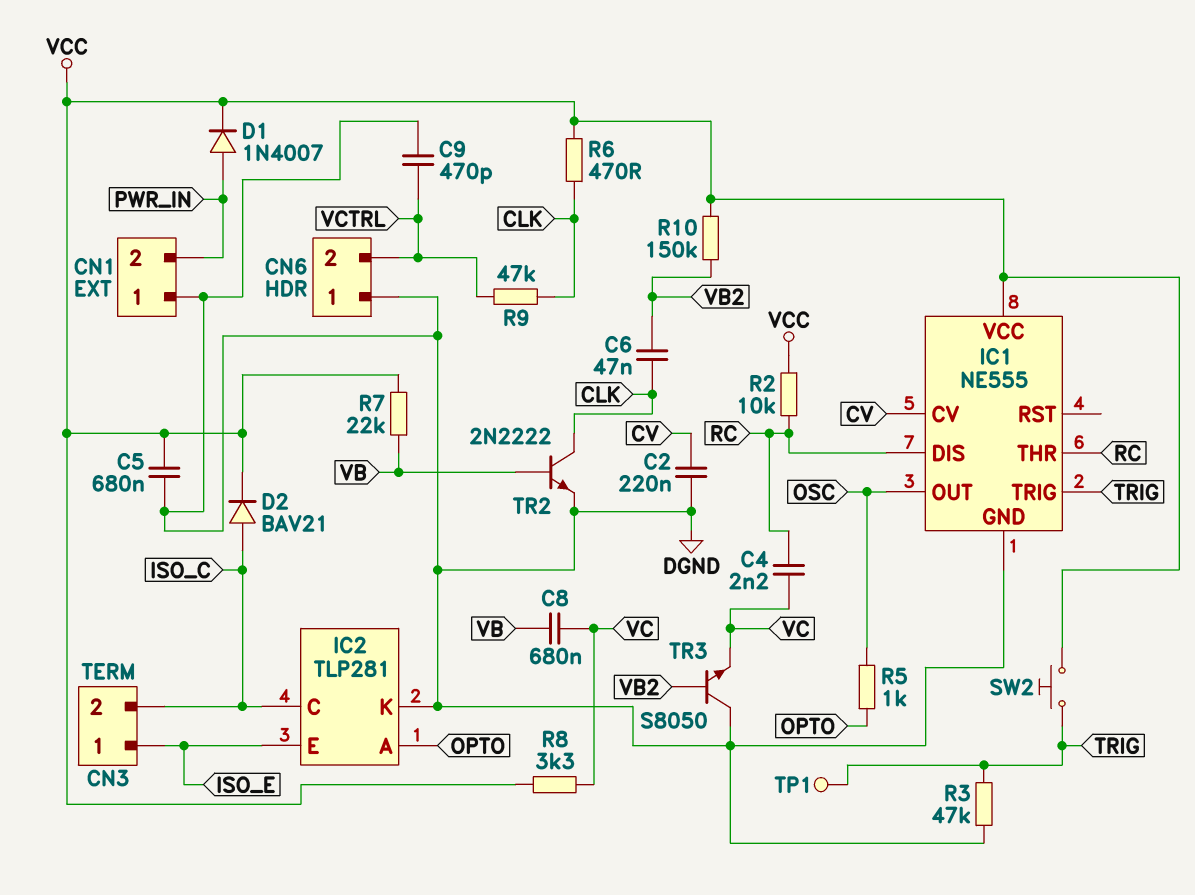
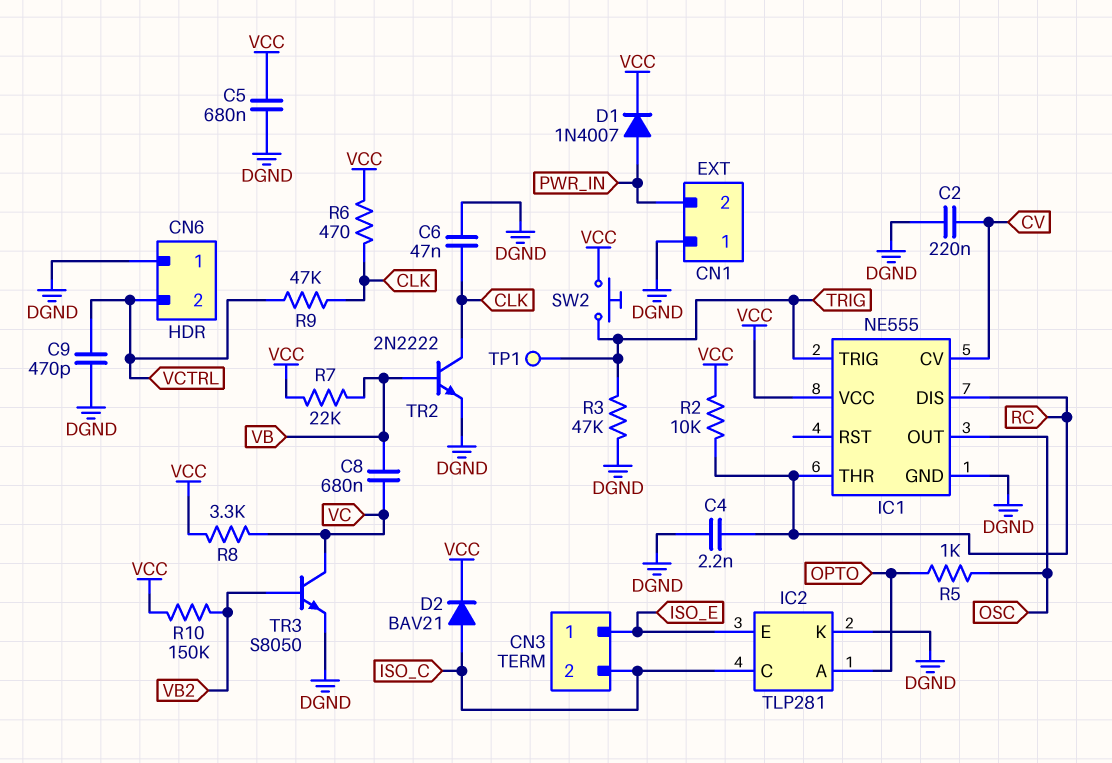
C4: 2.2nF (RC, VC) -> 2.2nF (DGND, RC)
C6: 47nF (CLK, VB2) -> 47nF (CLK, DGND)
TR3: NPN S8050 (B VB2, C DGND, E VC) -> NPN S8050 (B VB2, C VC, E DGND)

